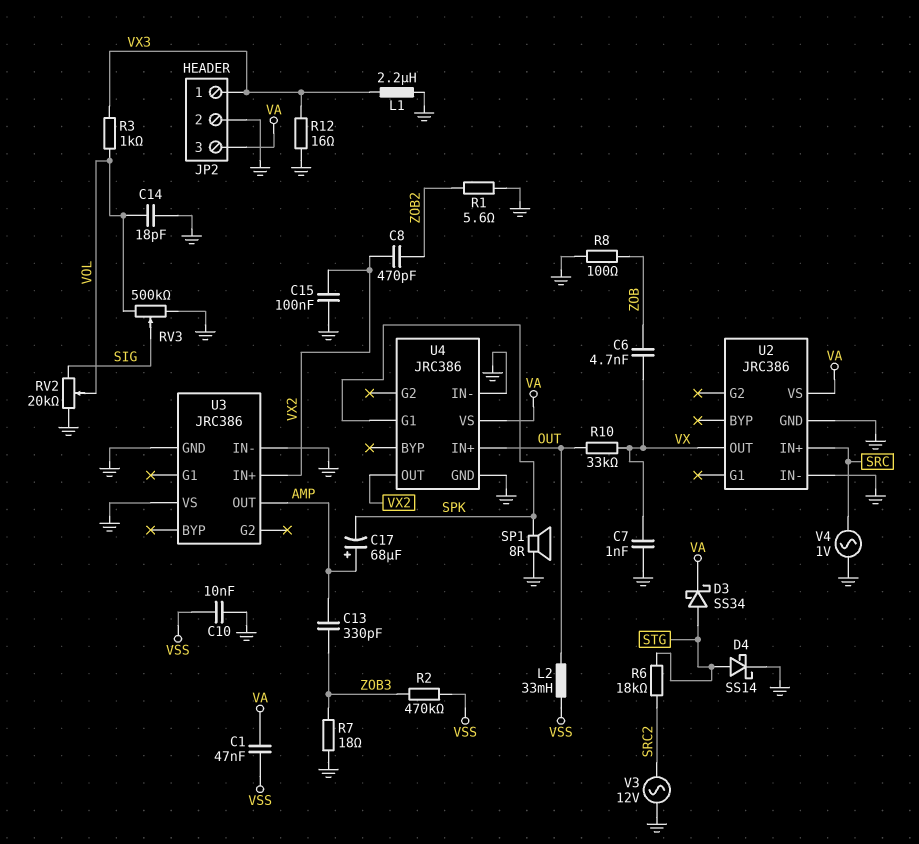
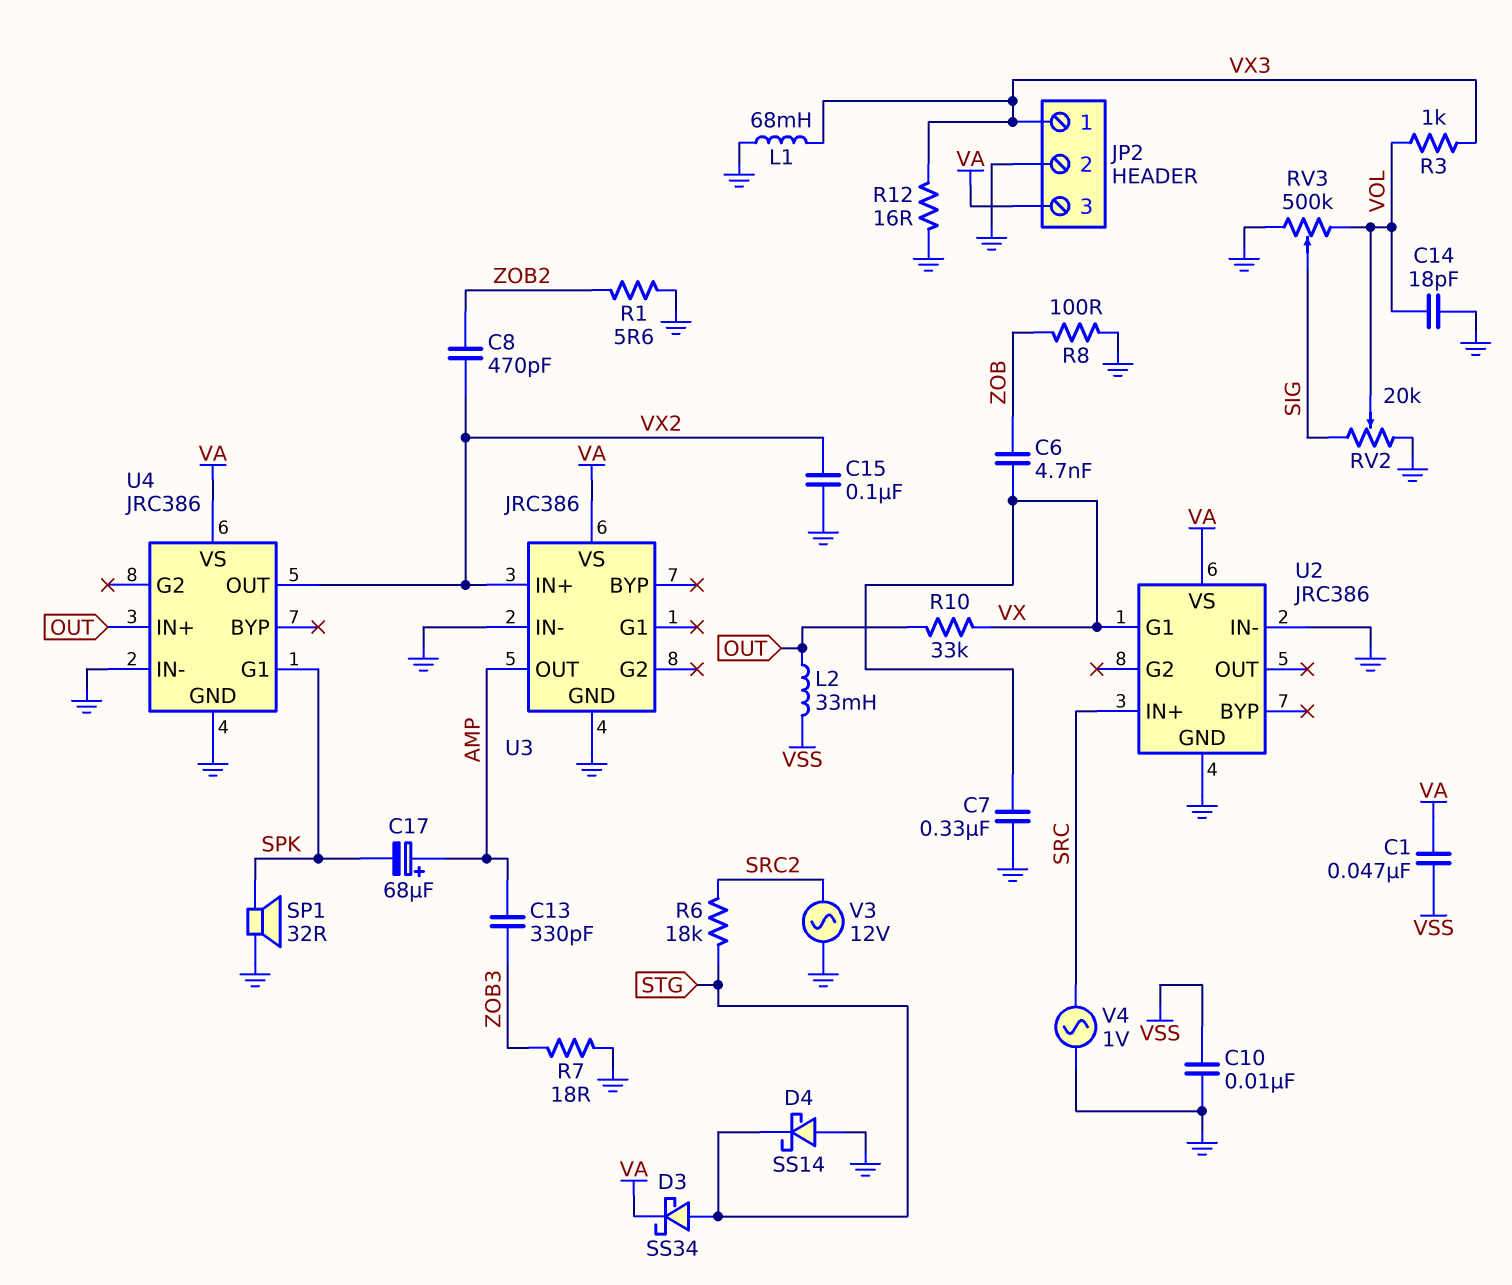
C7: 1nF (GND, VX) -> 330nF (GND, VX)
D4: schottky SS14 (A STG, K GND) -> schottky SS14 (A GND, K STG)
L1: 2.2uH (GND, VX3) -> 68mH (GND, VX3)
R2: 470k (VSS, ZOB3) -> none
SP1: speaker 8R (GND, SPK) -> speaker 32R (GND, SPK)
U2 pin G1: none -> VX
U2 pin OUT: VX -> none
U3 pin VS: GND -> VA

